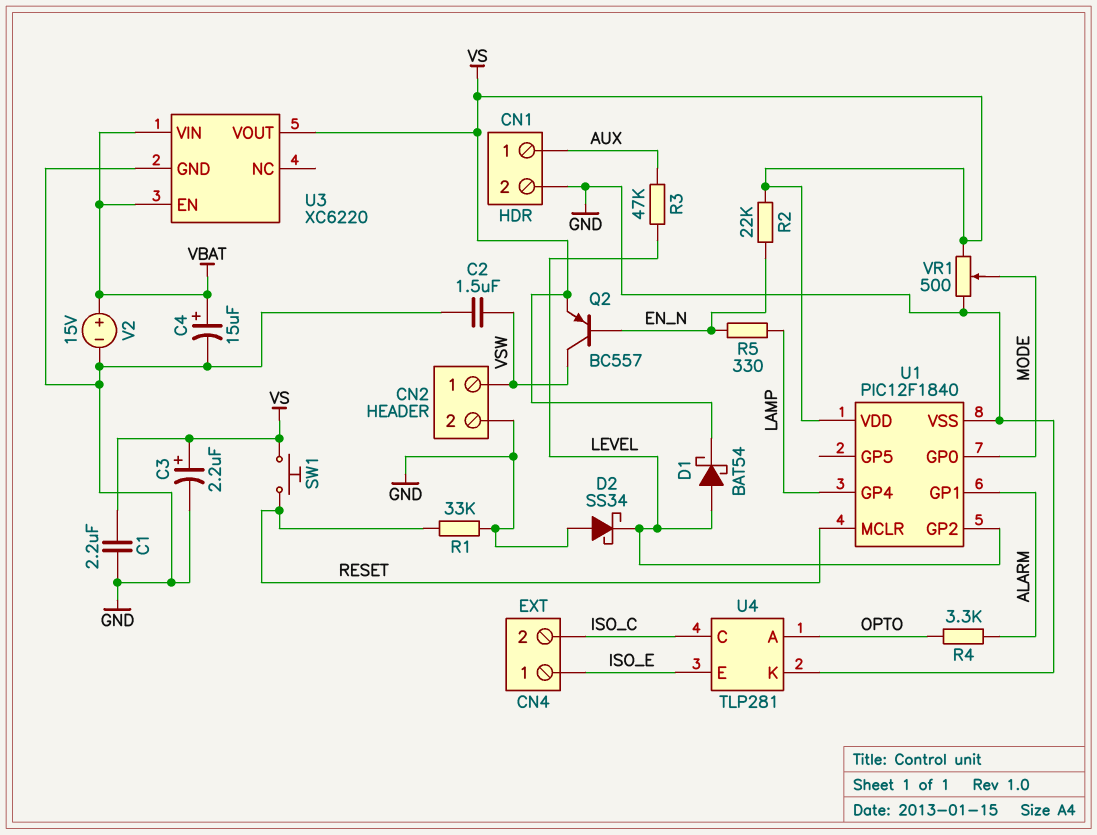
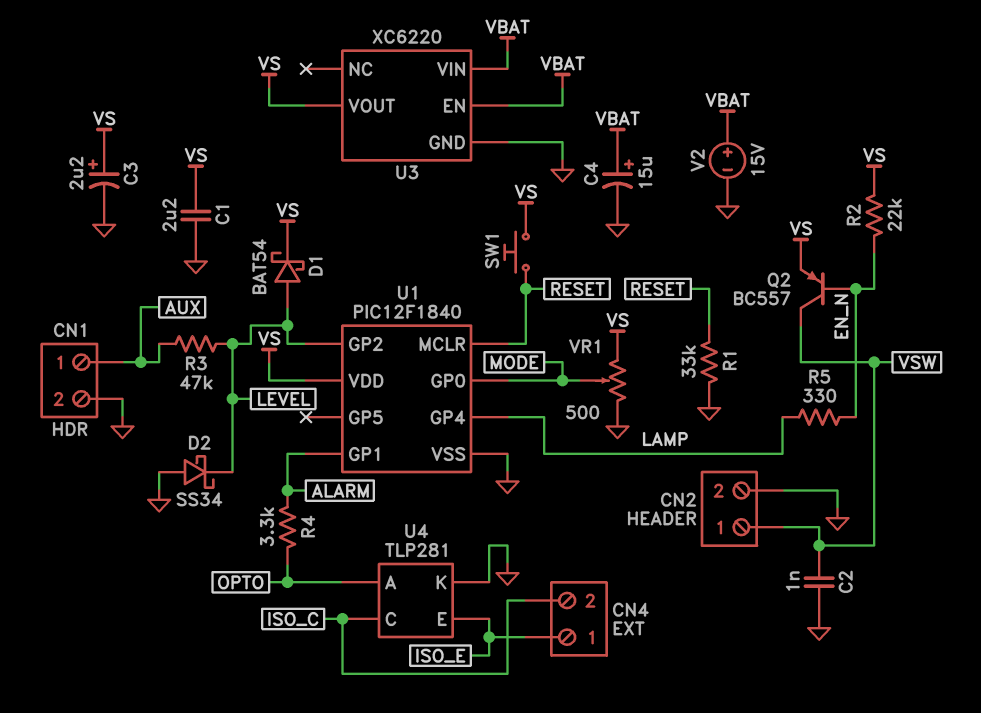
C2: 1.5uF (GND, VSW) -> 1nF (GND, VSW)

